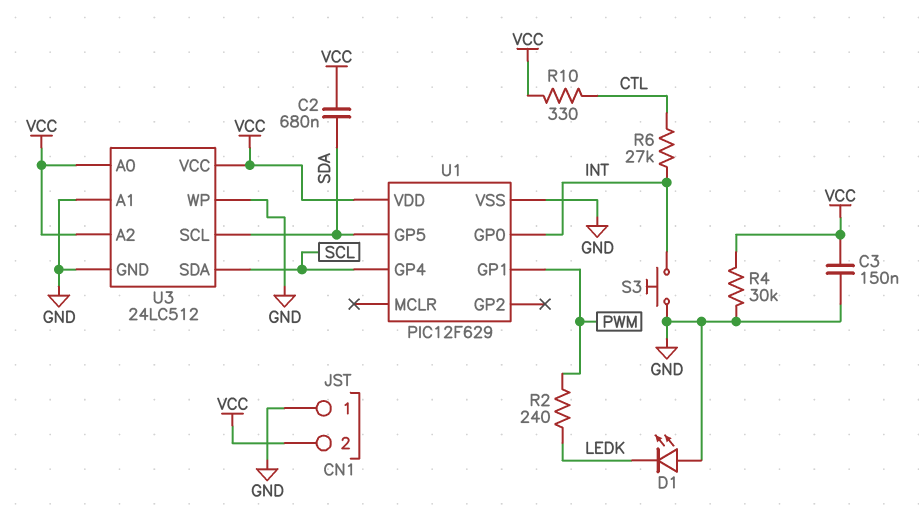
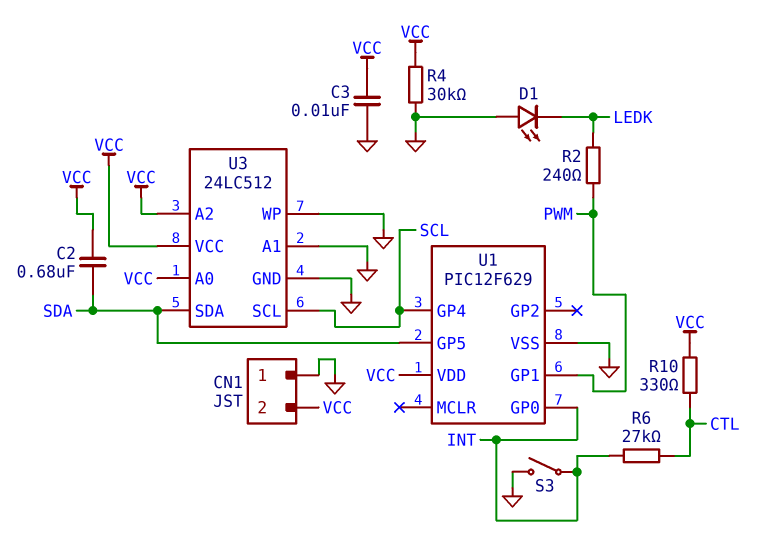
C3: 150nF (GND, VCC) -> 10nF (GND, VCC)
S3: button (GND, INT) -> switch (GND, INT)
U3 pin SCL: SDA -> SCL
U3 pin SDA: SCL -> SDA

